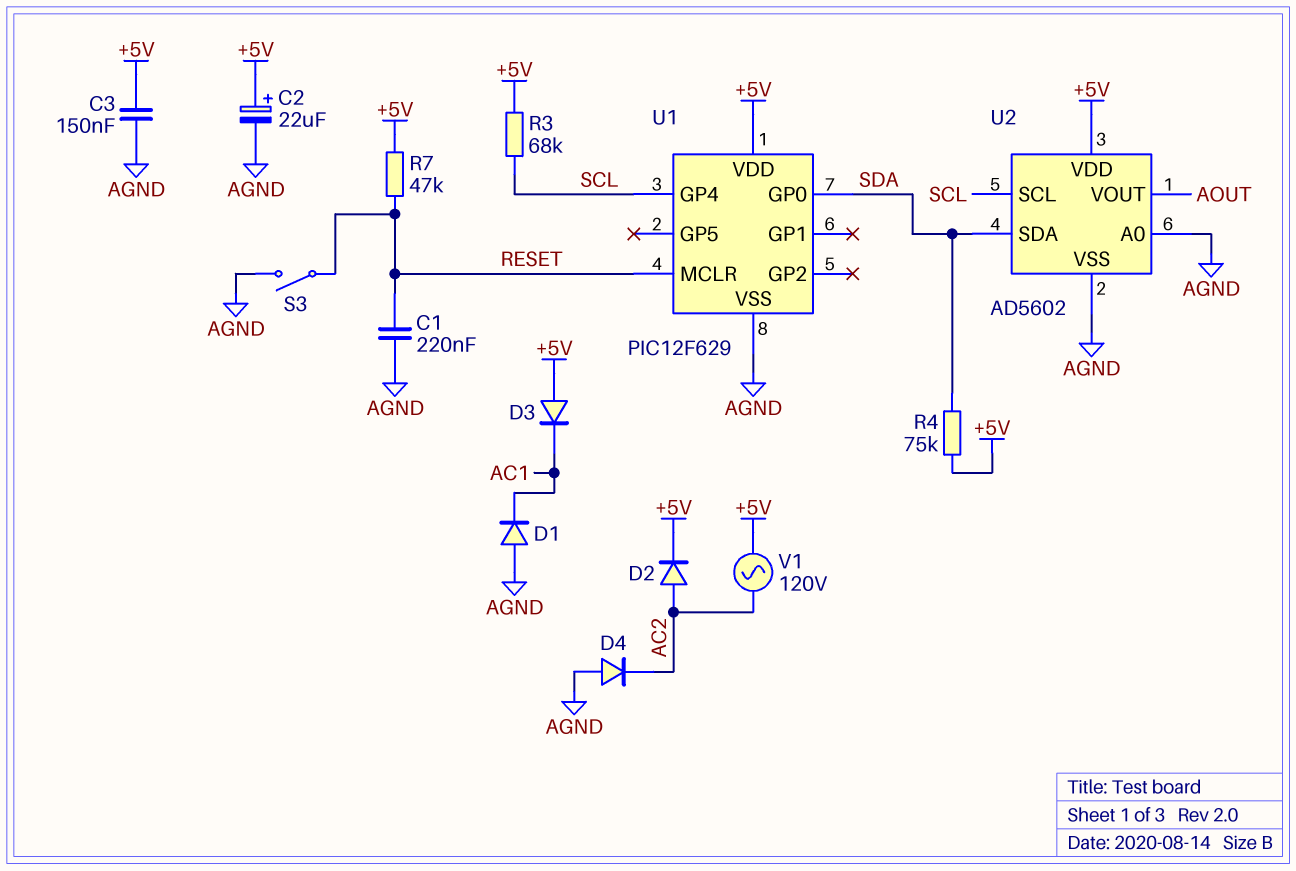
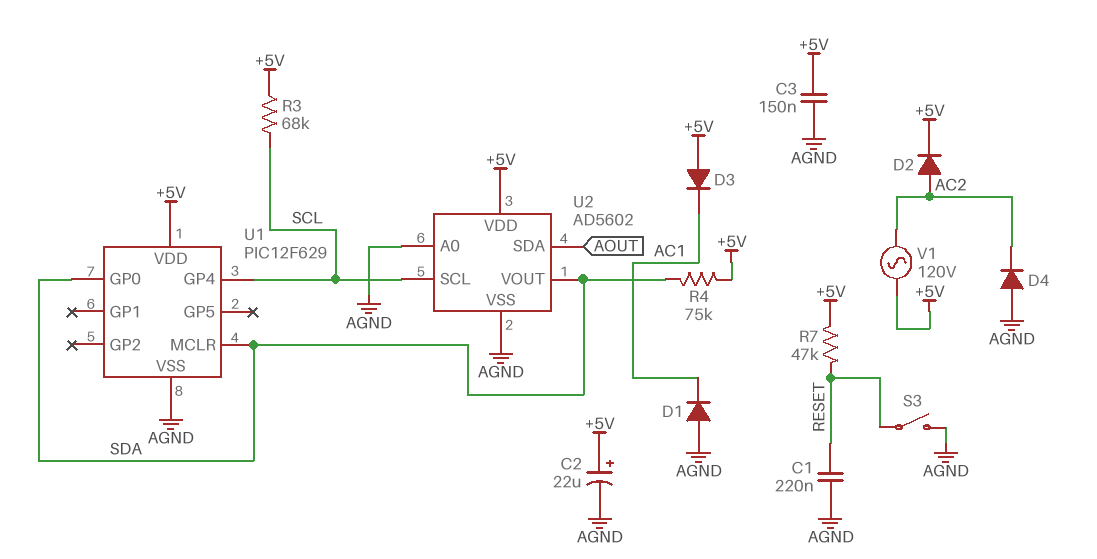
U1 pin MCLR: RESET -> SDA
U2 pin SDA: SDA -> AOUT
U2 pin VOUT: AOUT -> SDA

